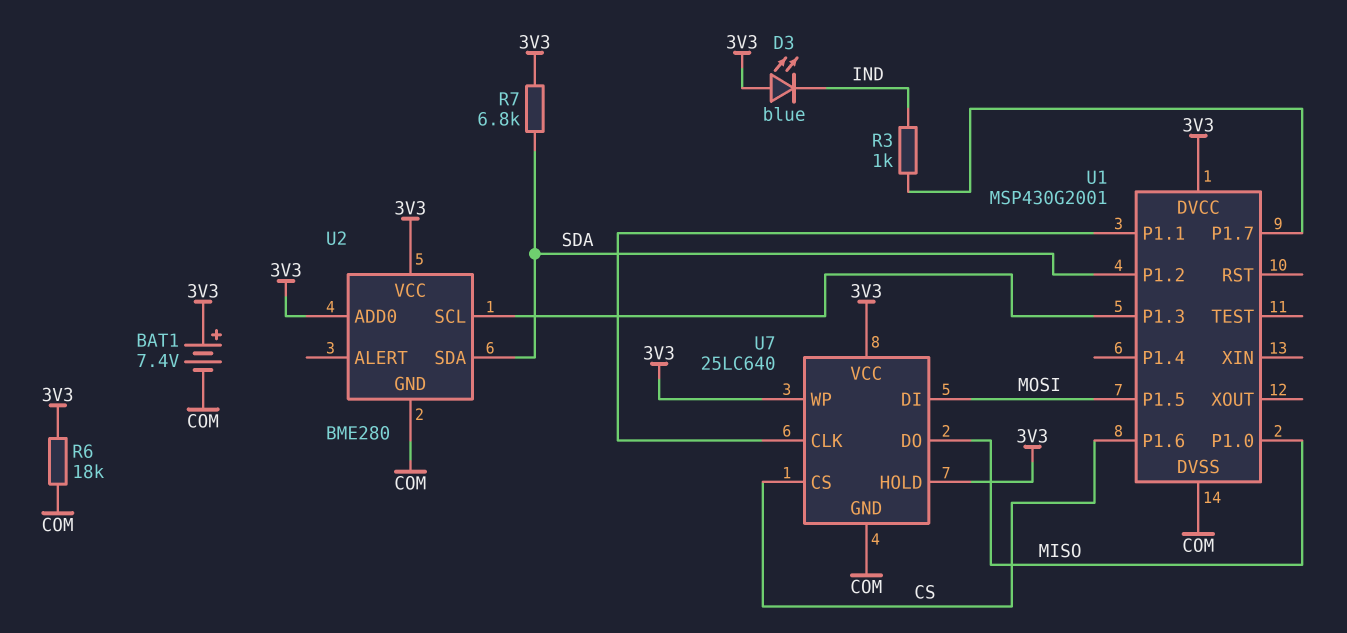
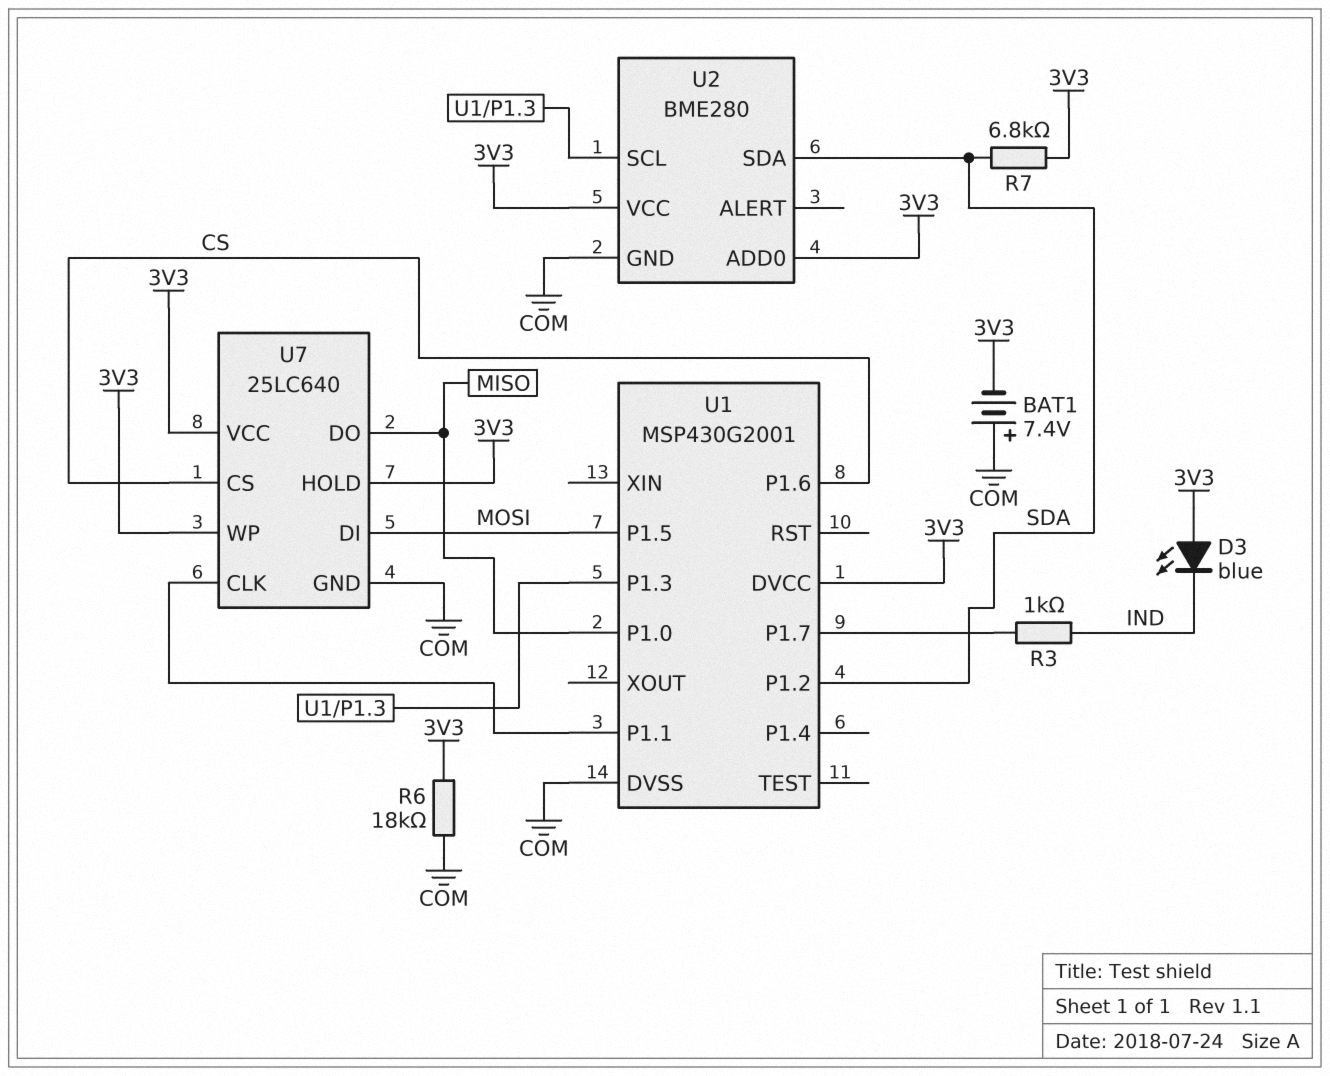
BAT1: 7.4V (plus 3V3, minus COM) -> 7.4V (plus COM, minus 3V3)

